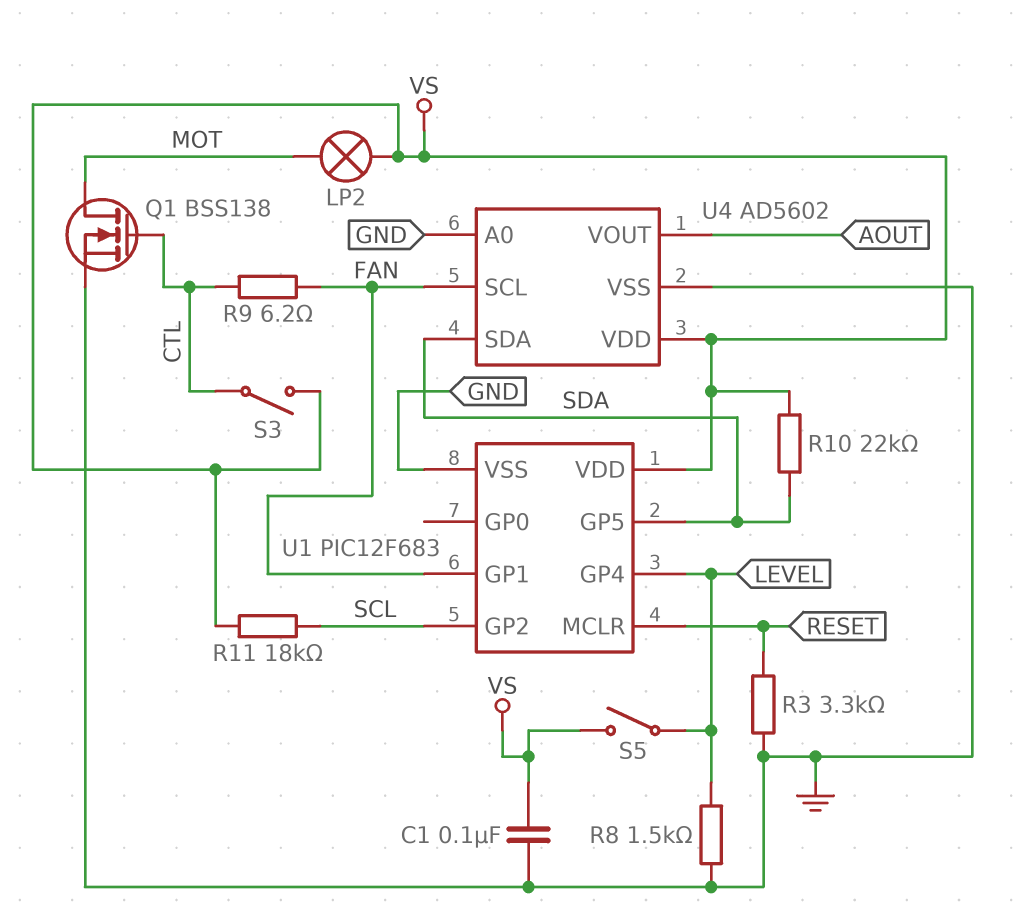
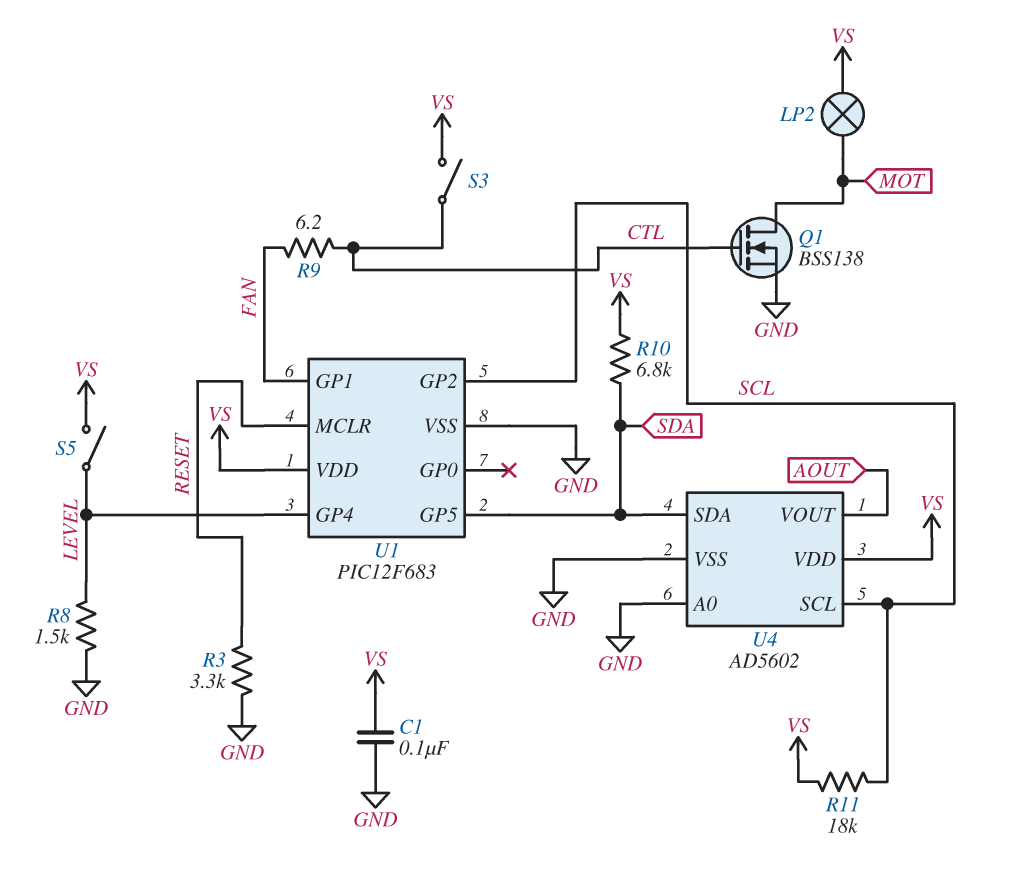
R10: 22k (SDA, VS) -> 6.8k (SDA, VS)
U4 pin SCL: FAN -> SCL

